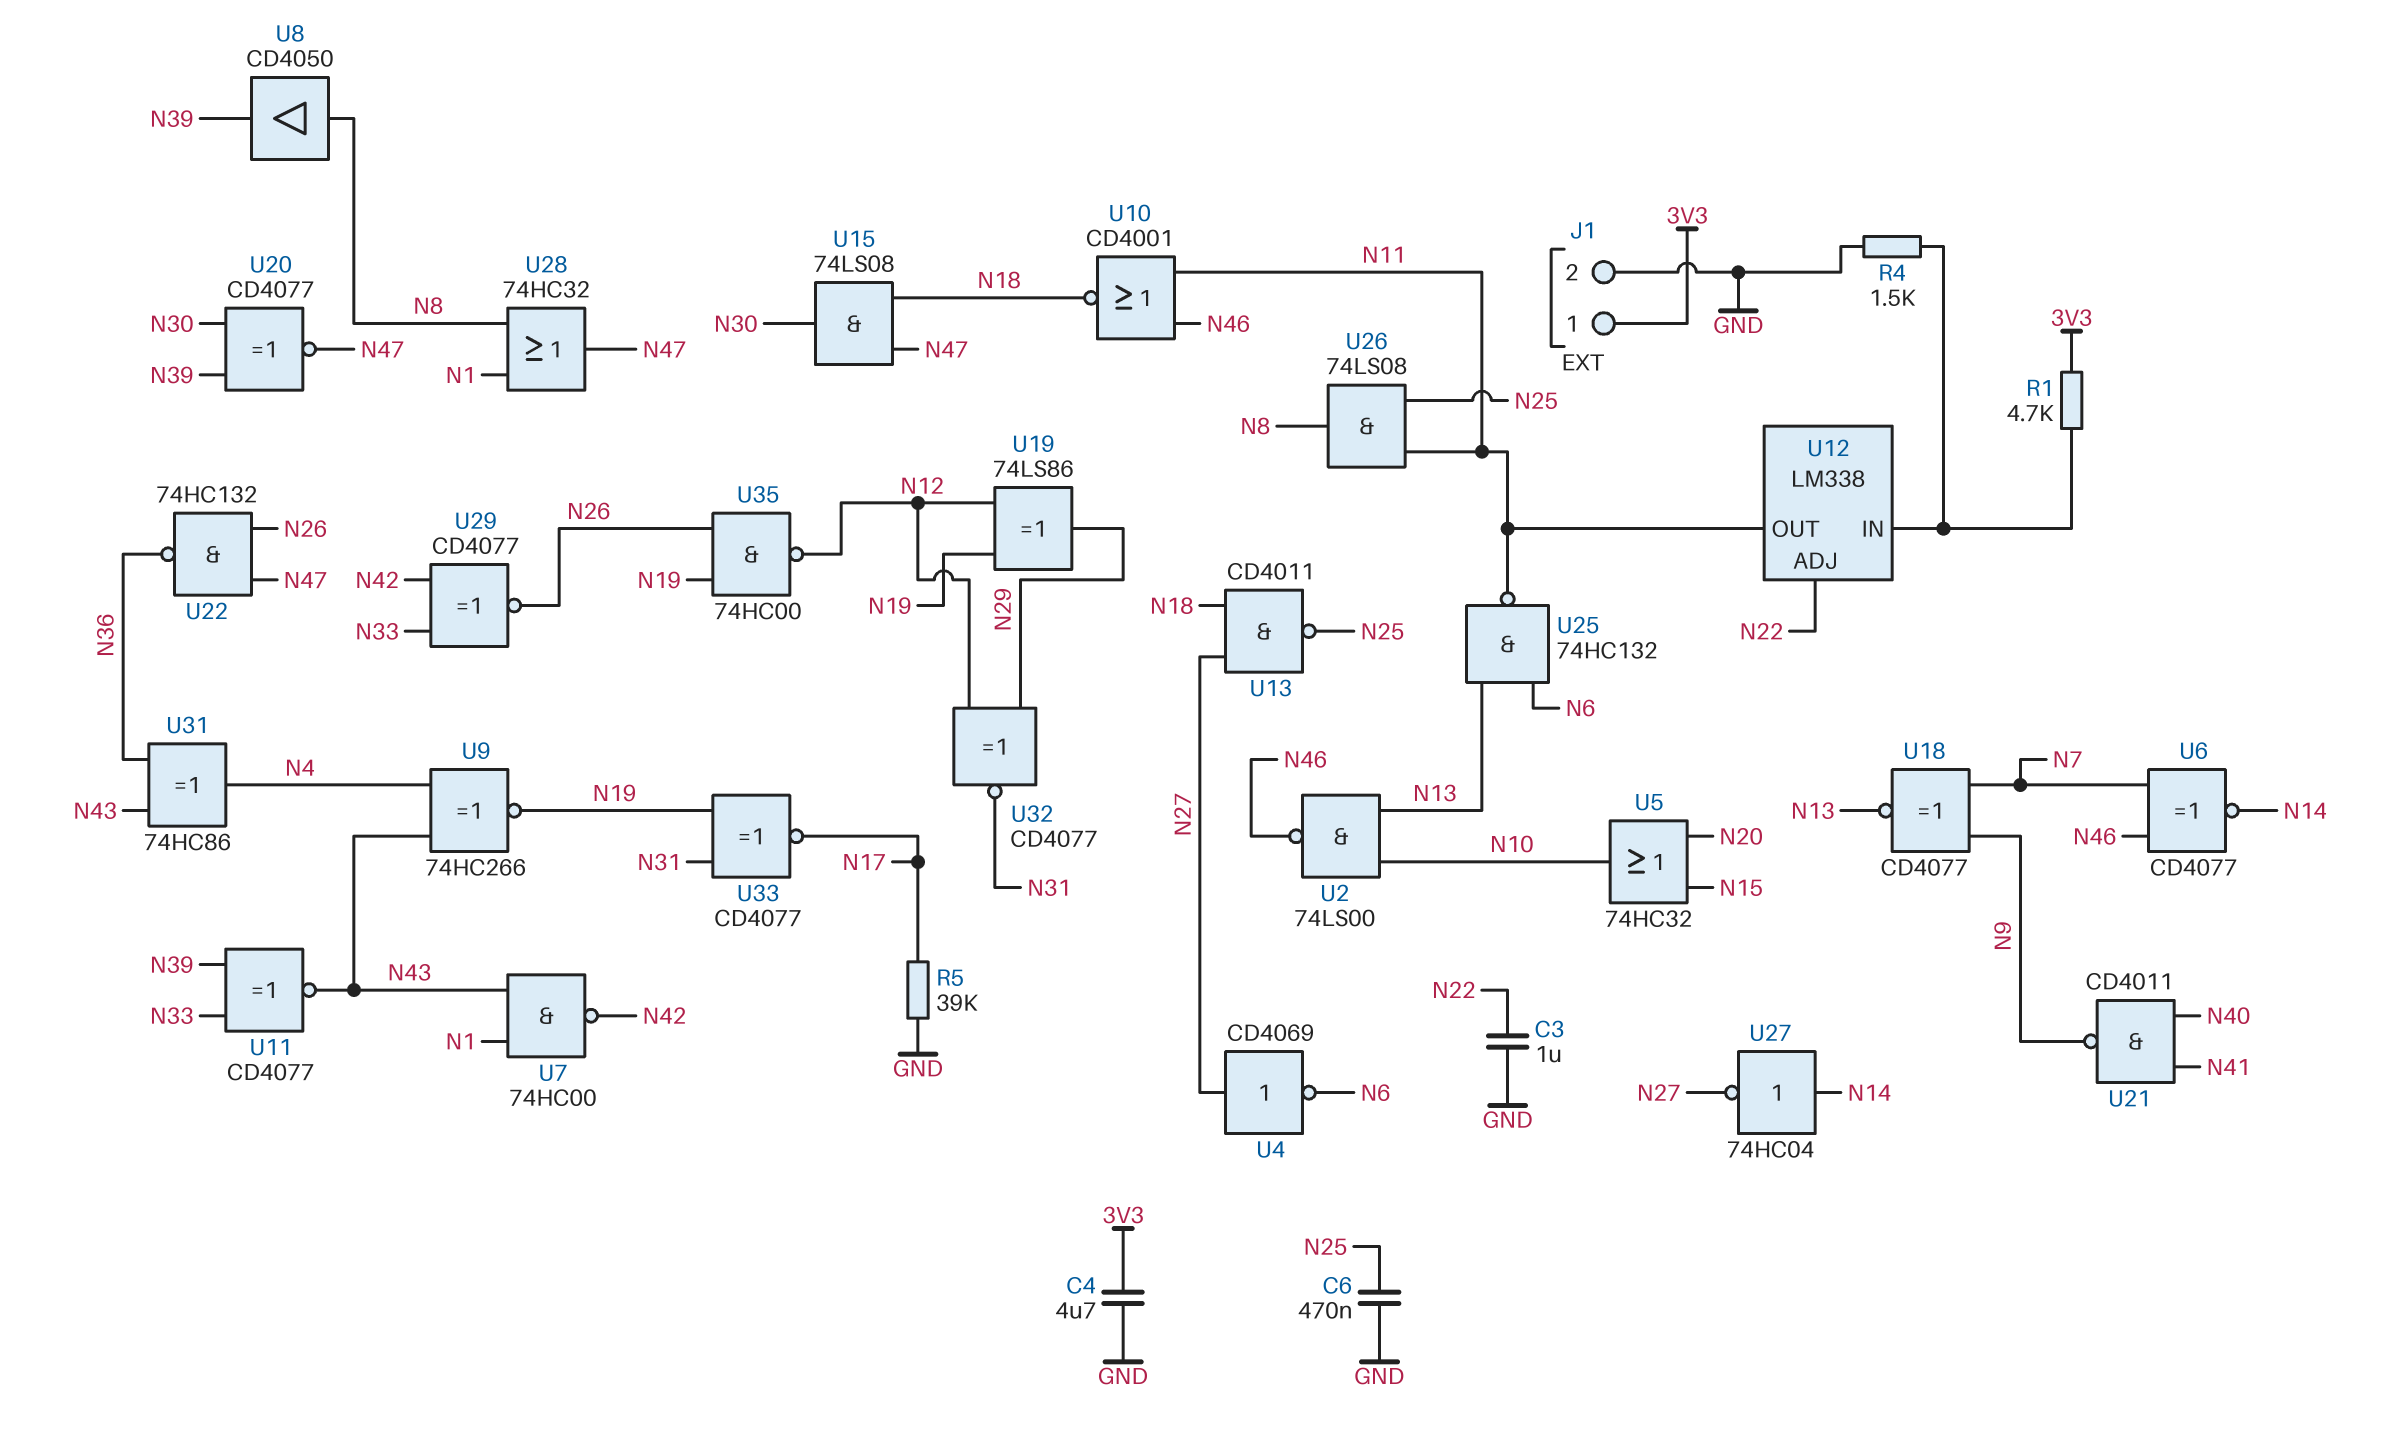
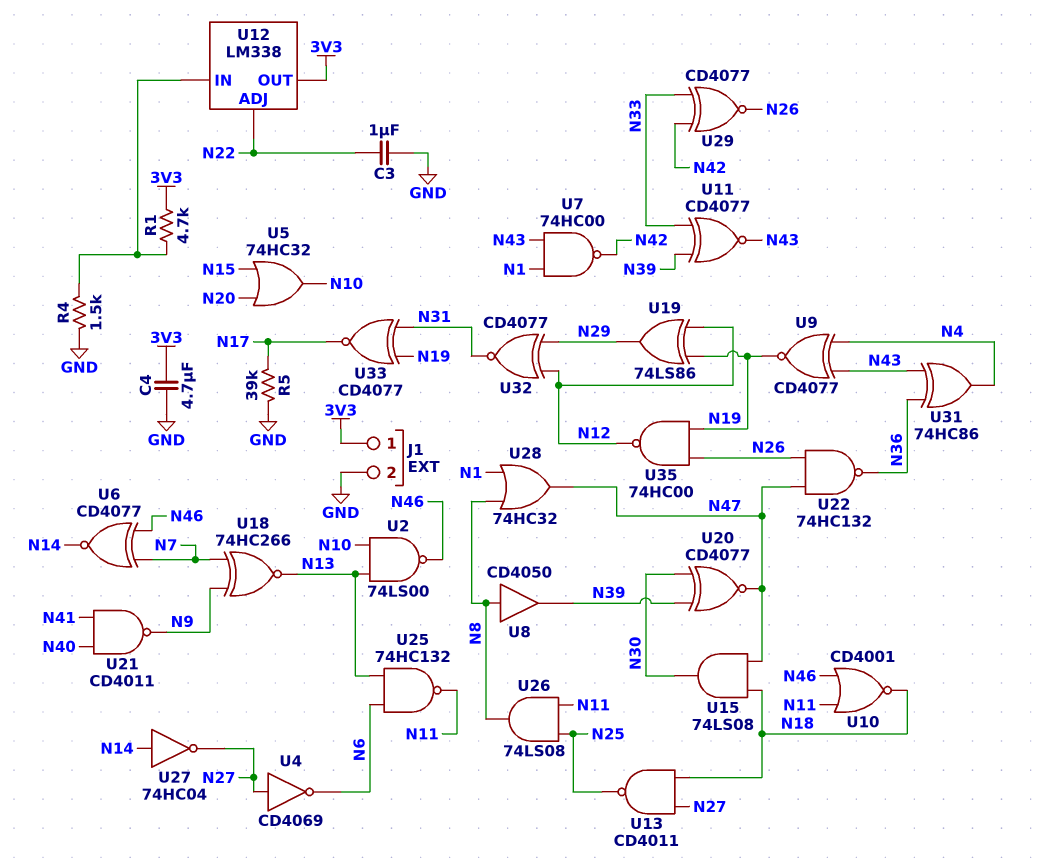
C6: 470nF (GND, N25) -> none
U9: XNOR 74HC266 (in N4, in N43, out N19) -> XNOR CD4077 (in N4, in N43, out N19)
U12 pin OUT: N11 -> 3V3
U18: XNOR CD4077 (in N7, in N9, out N13) -> XNOR 74HC266 (in N7, in N9, out N13)

